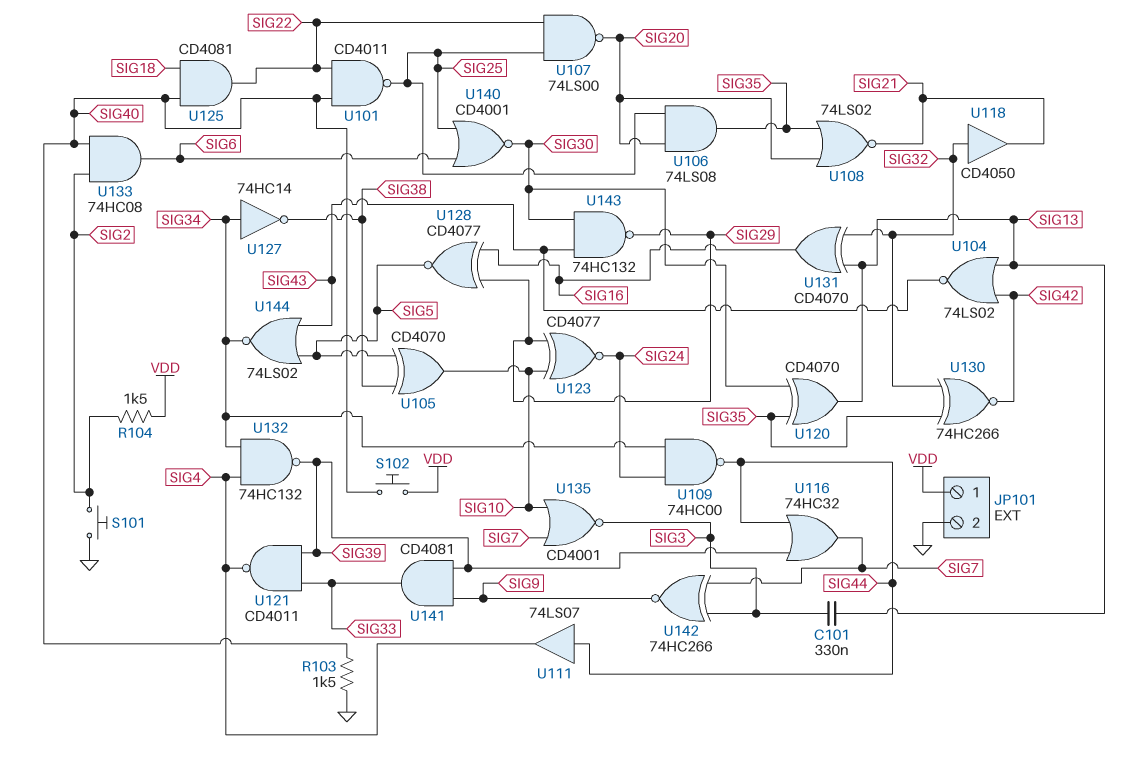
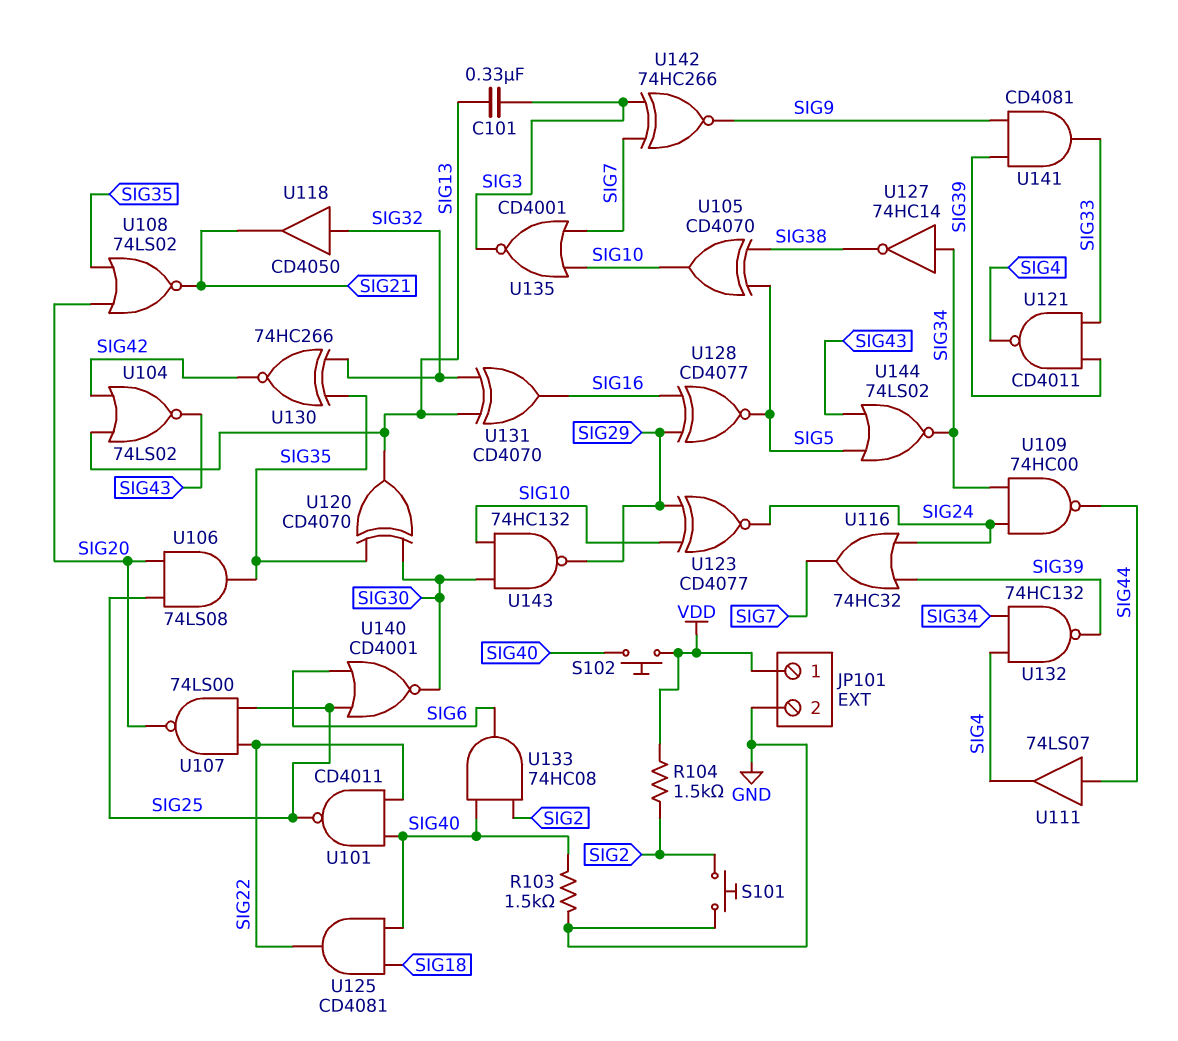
U116: OR 74HC32 (in SIG39, in SIG44, out SIG7) -> OR 74HC32 (in SIG24, in SIG39, out SIG7)
U143: NAND 74HC132 (in SIG30, in SIG43, out SIG29) -> NAND 74HC132 (in SIG10, in SIG30, out SIG29)

